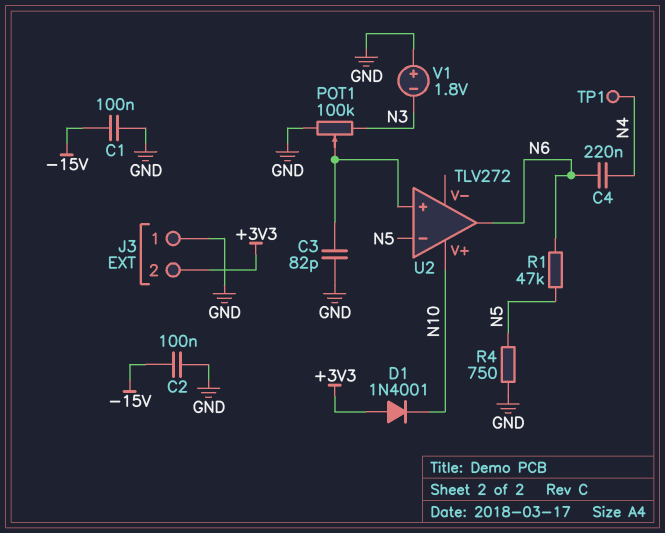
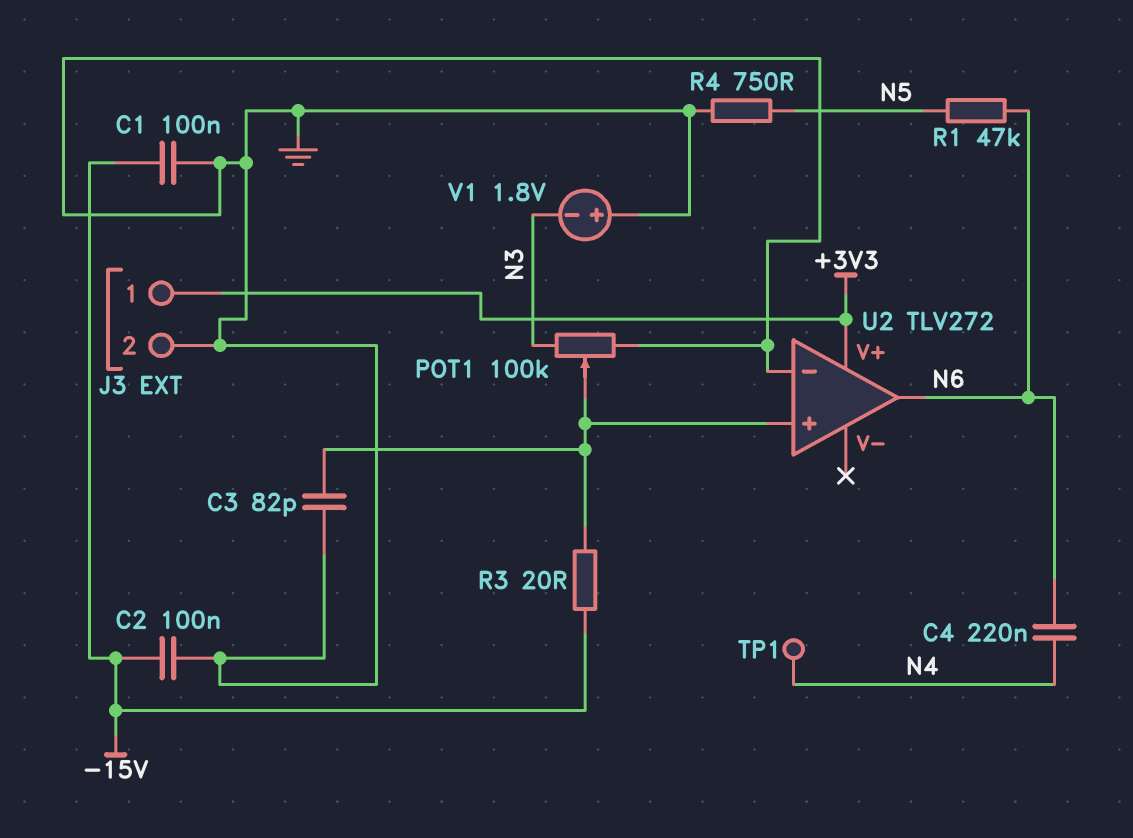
D1: diode 1N4001 (A +3V3, K N10) -> none
J3 pin 1: GND -> +3V3
J3 pin 2: +3V3 -> GND
R3: none -> 20 (-15V, U2/in+)
U2 pin V+: N10 -> +3V3
U2 pin in-: N5 -> GND

